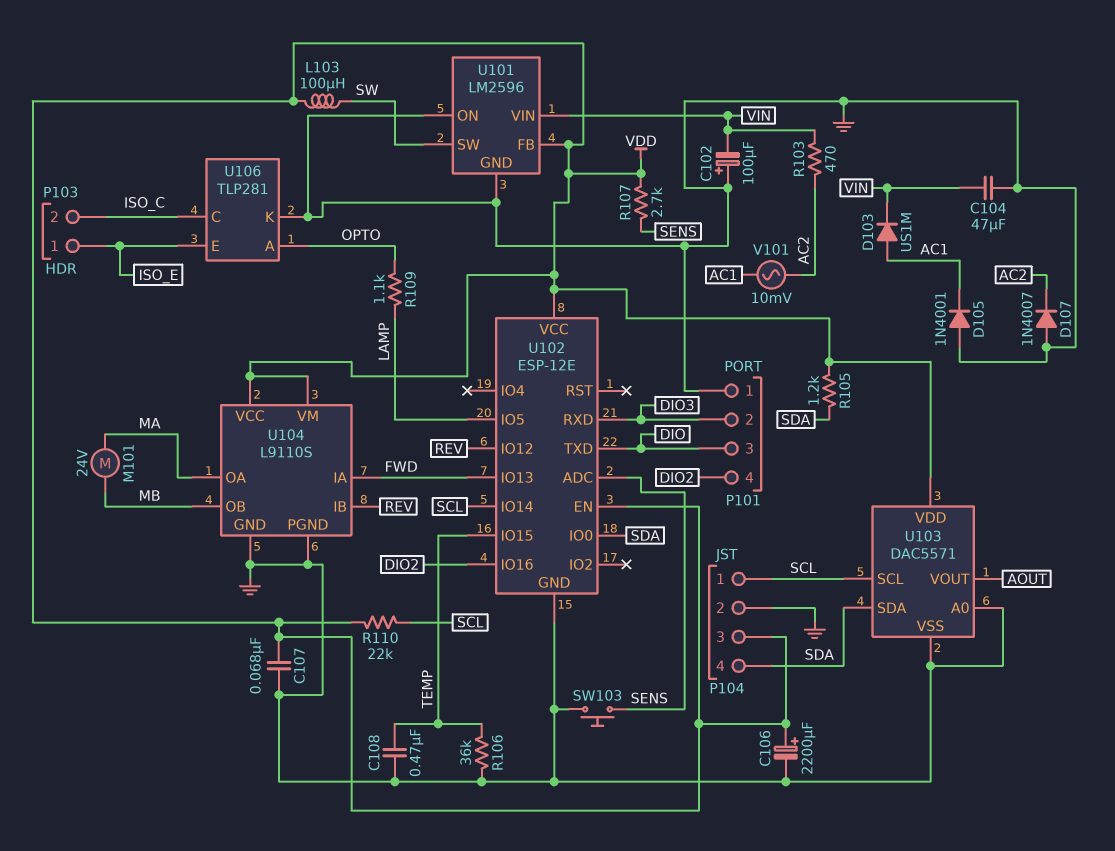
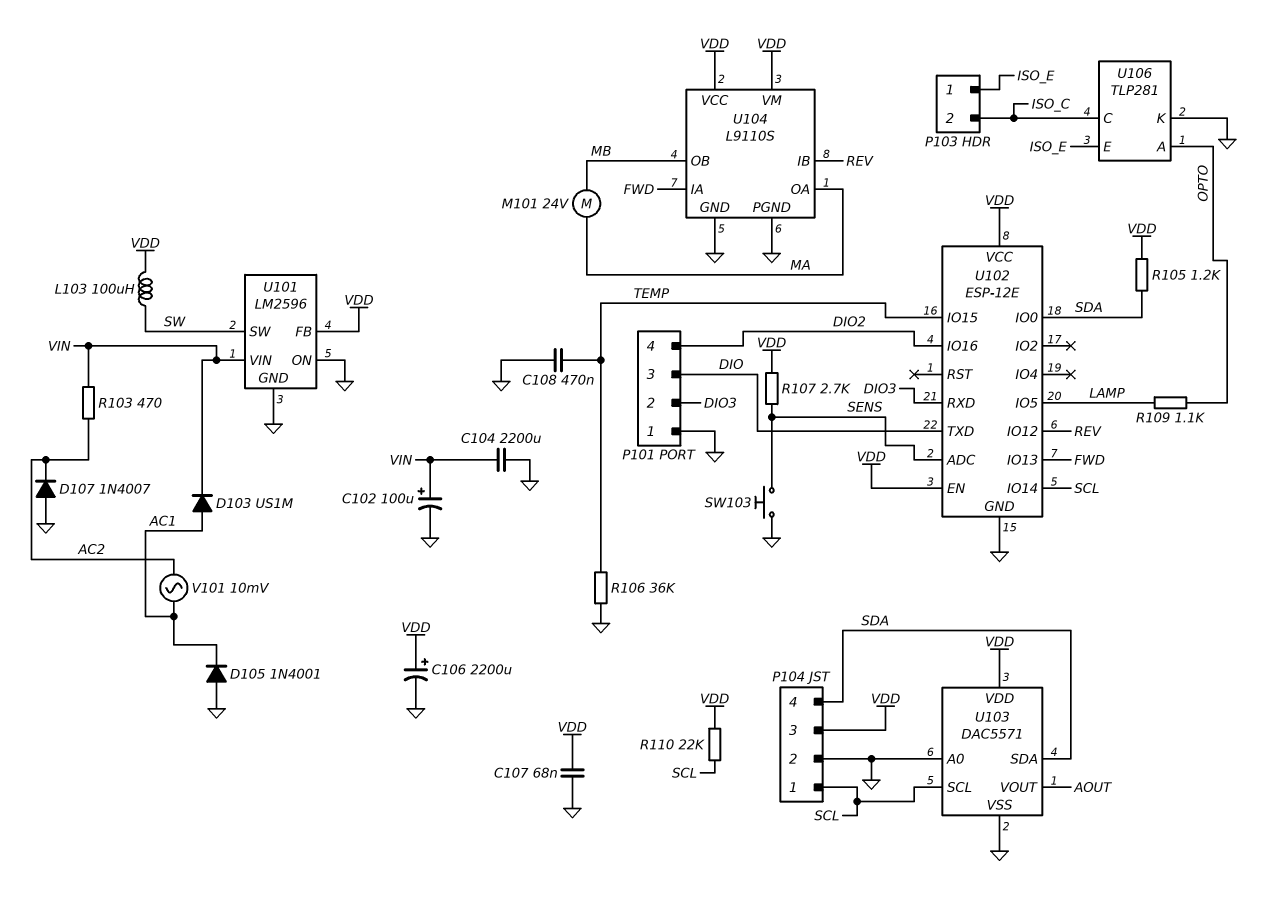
C102: 100uF (plus GND, minus VIN) -> 100uF (plus VIN, minus GND)
C104: 47uF (GND, VIN) -> 2200uF (GND, VIN)

